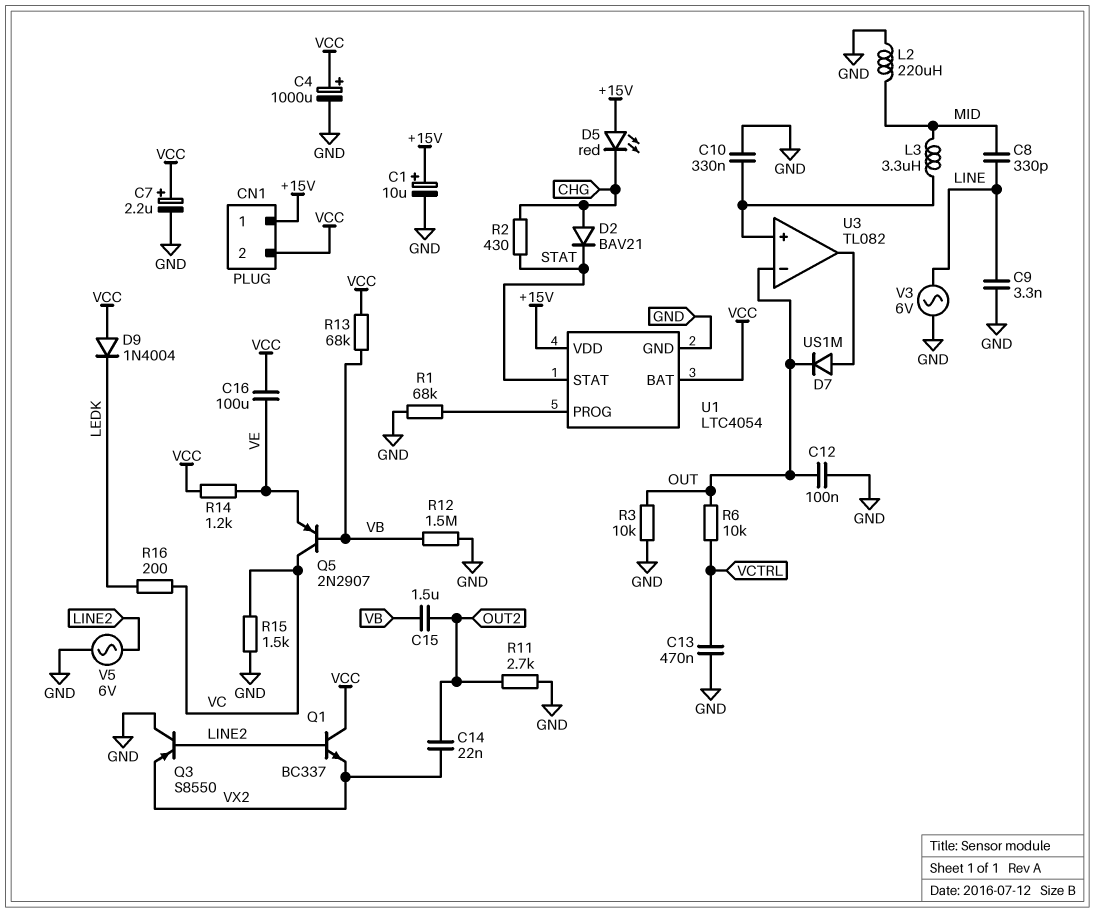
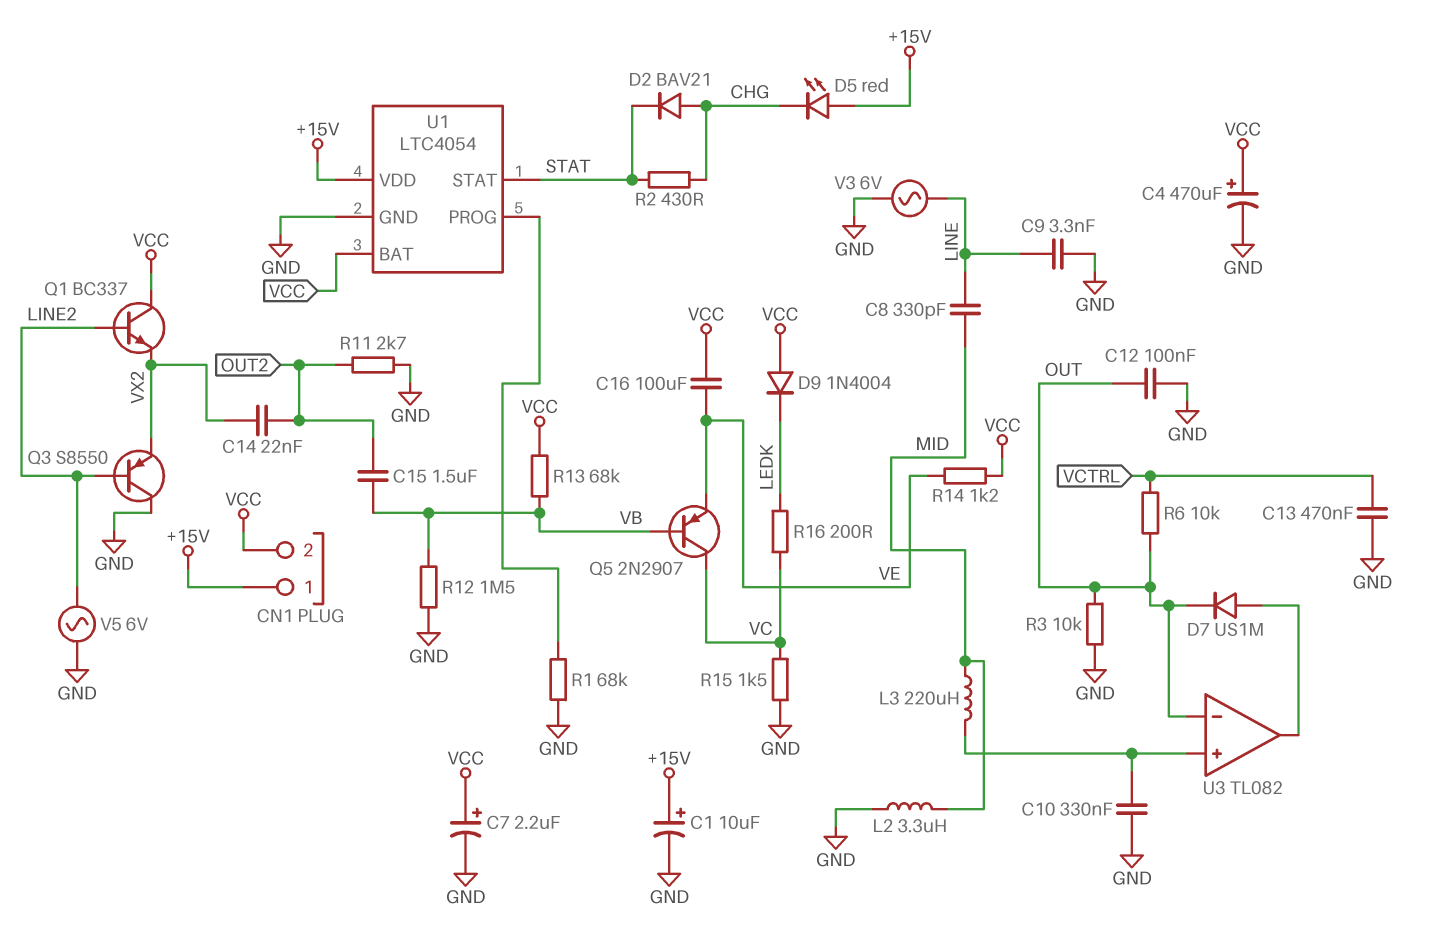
C4: 1000uF (plus VCC, minus GND) -> 470uF (plus VCC, minus GND)
L2: 220uH (GND, MID) -> 3.3uH (GND, MID)
L3: 3.3uH (MID, U3/in+) -> 220uH (MID, U3/in+)

